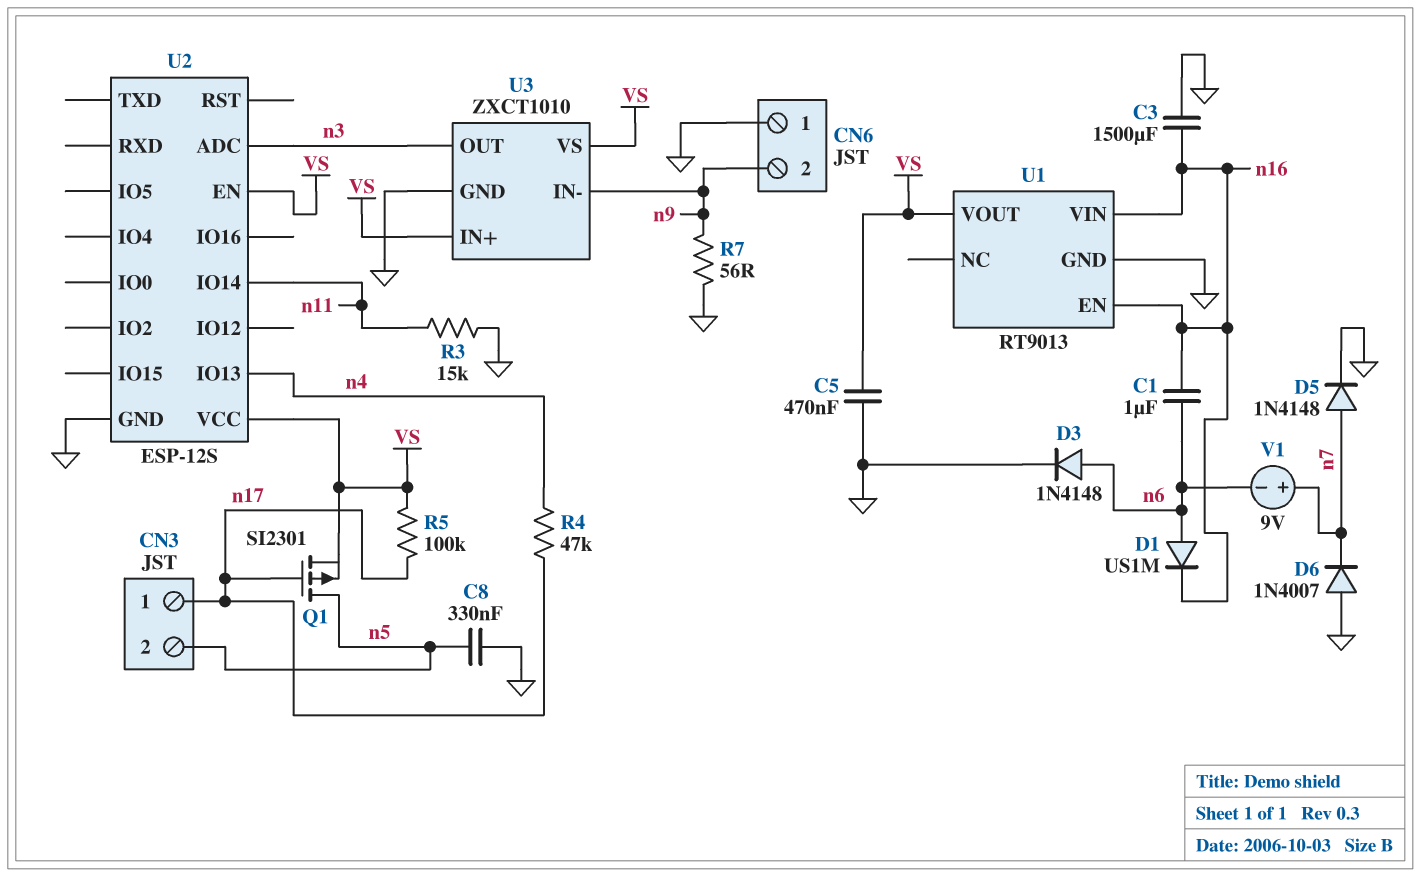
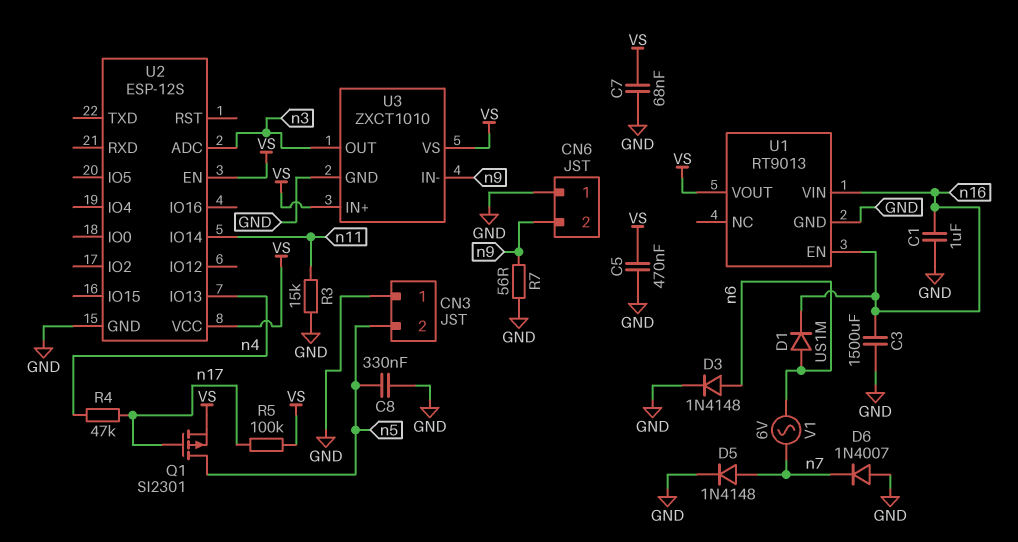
C1: 1uF (n6, n16) -> 1uF (GND, n16)
C7: none -> 68nF (GND, VS)
CN3 pin 1: n17 -> GND
V1: 9V (plus n7, minus n6) -> AC 6V (n6, n7)

